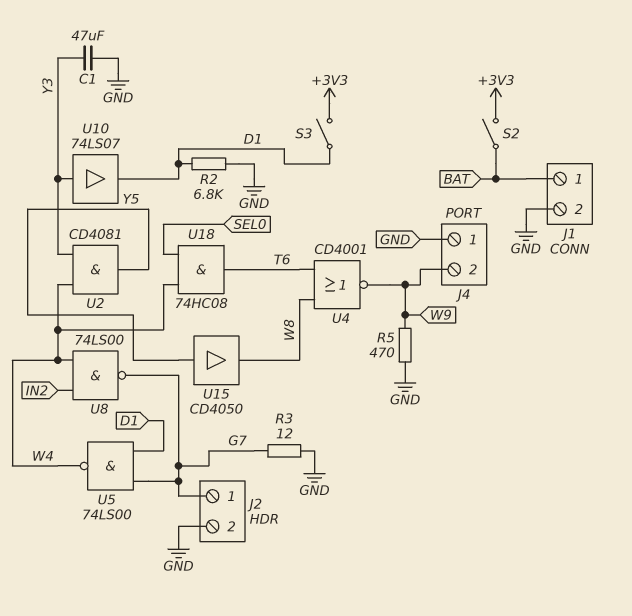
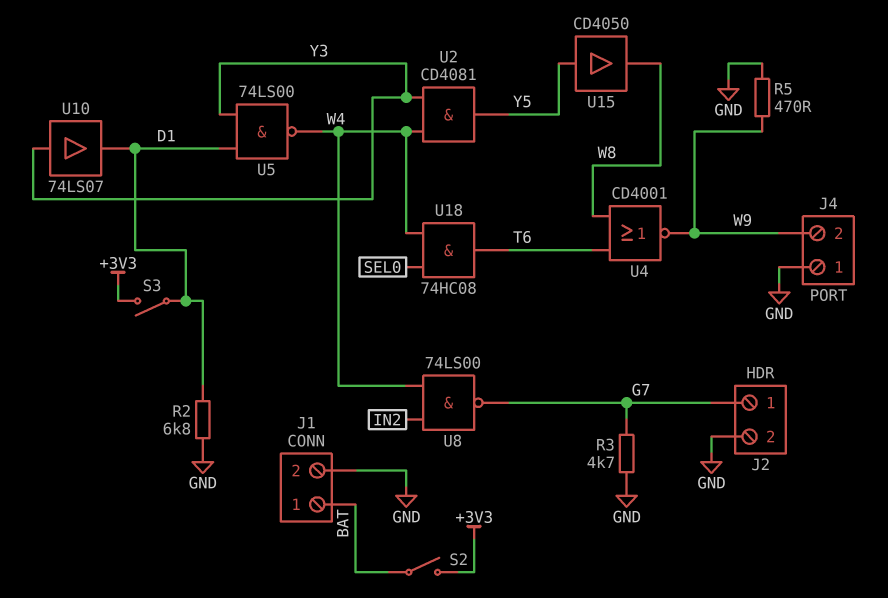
C1: 47uF (GND, Y3) -> none
R3: 12 (G7, GND) -> 4.7k (G7, GND)
U5: NAND 74LS00 (in D1, in G7, out W4) -> NAND 74LS00 (in D1, in Y3, out W4)

